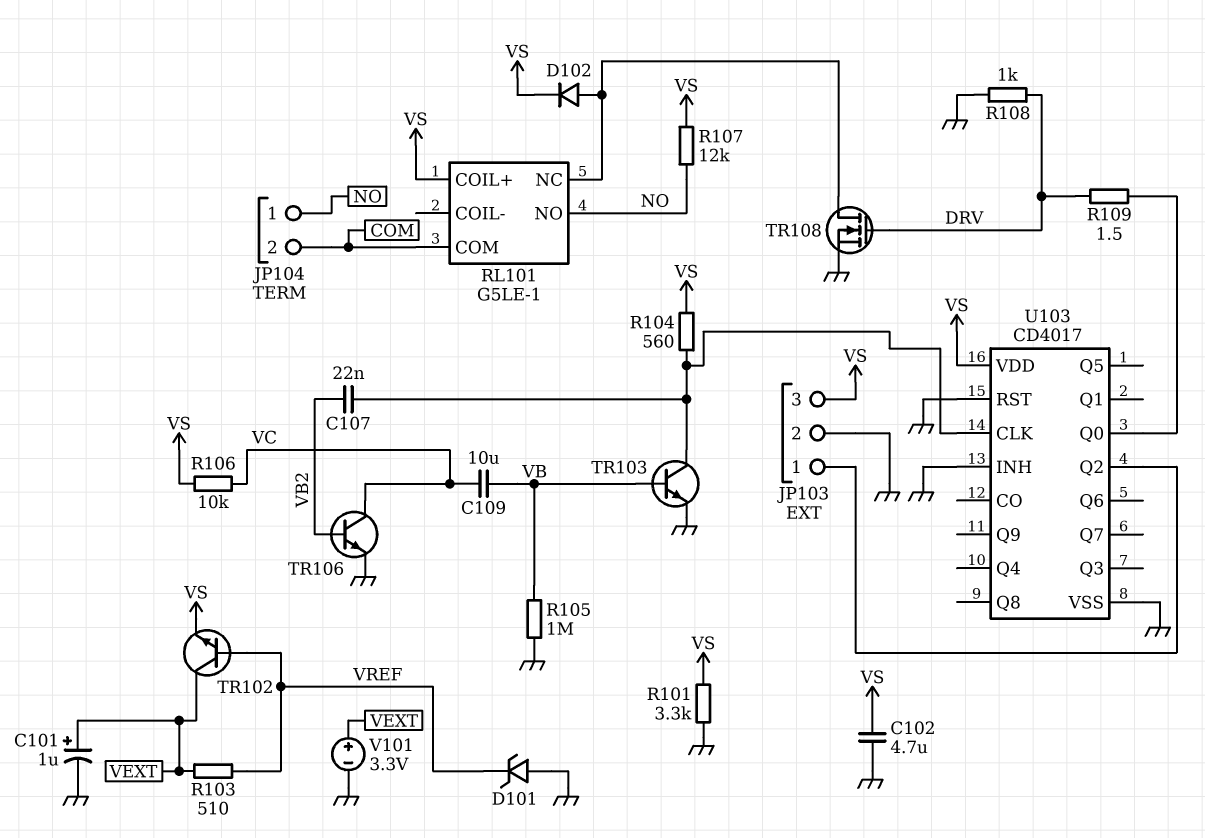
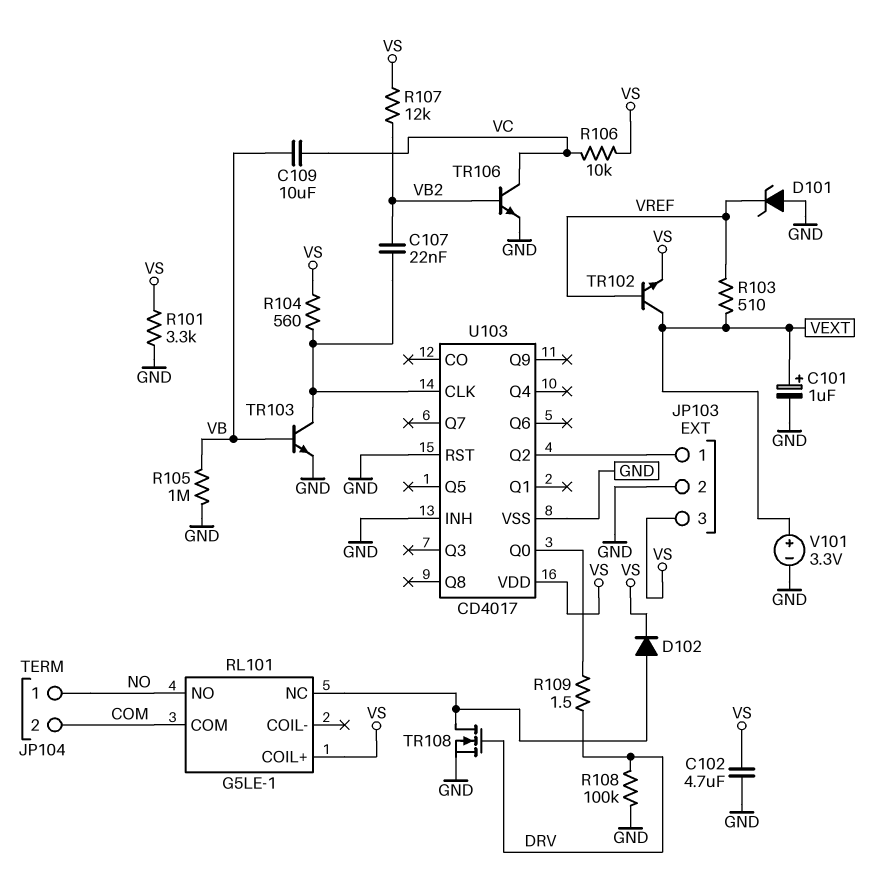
R107: 12k (NO, VS) -> 12k (VB2, VS)
R108: 1k (DRV, GND) -> 100k (DRV, GND)

